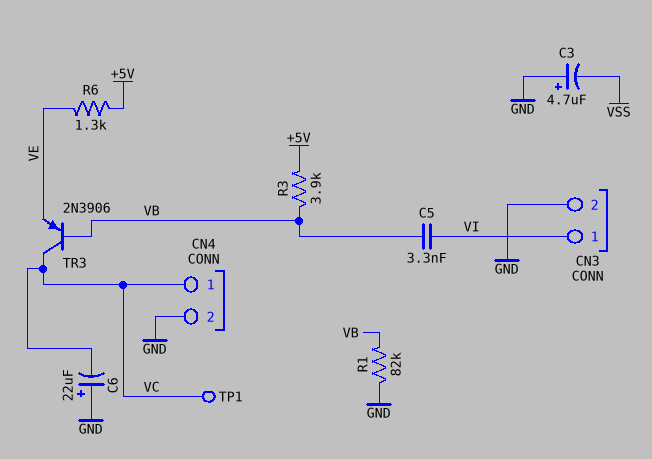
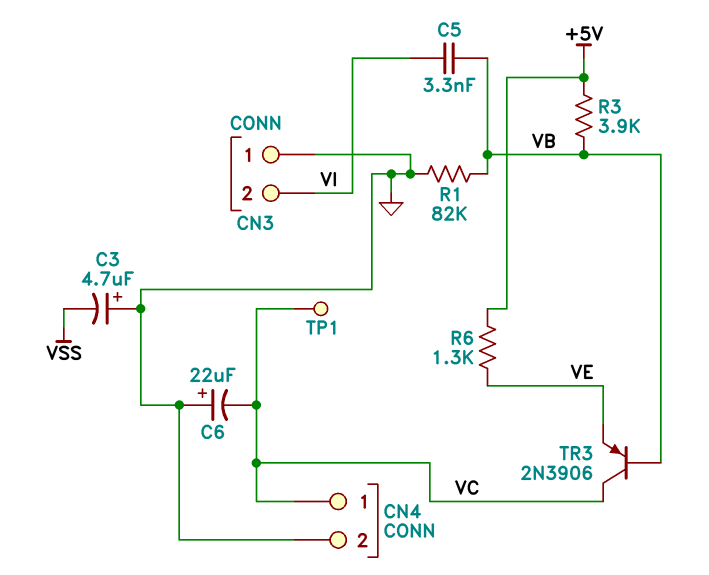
CN3 pin 1: VI -> GND
CN3 pin 2: GND -> VI

